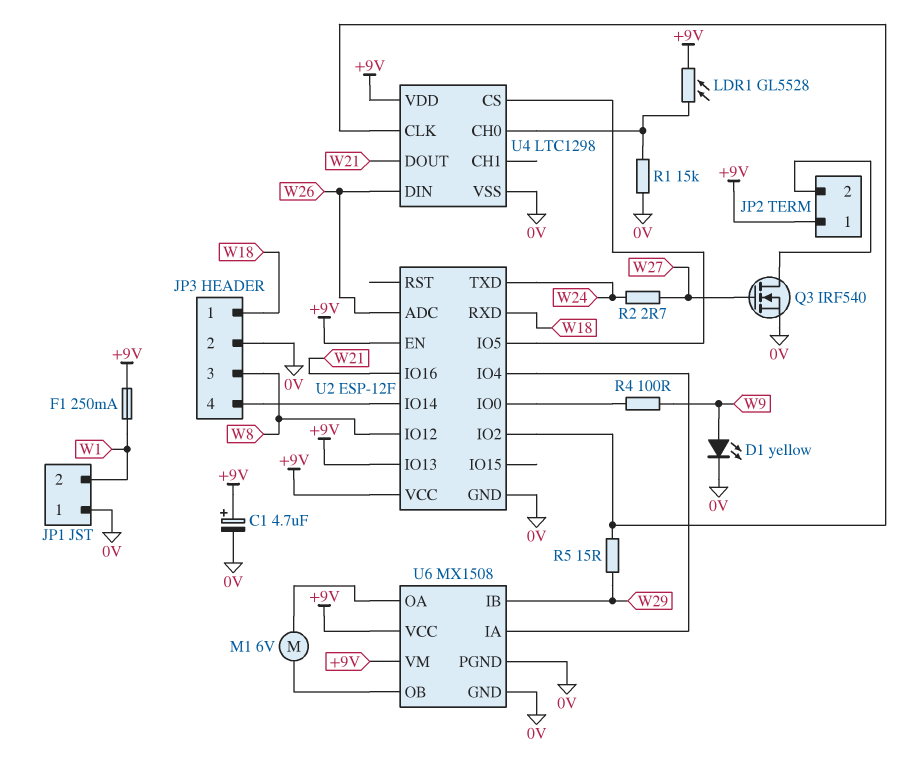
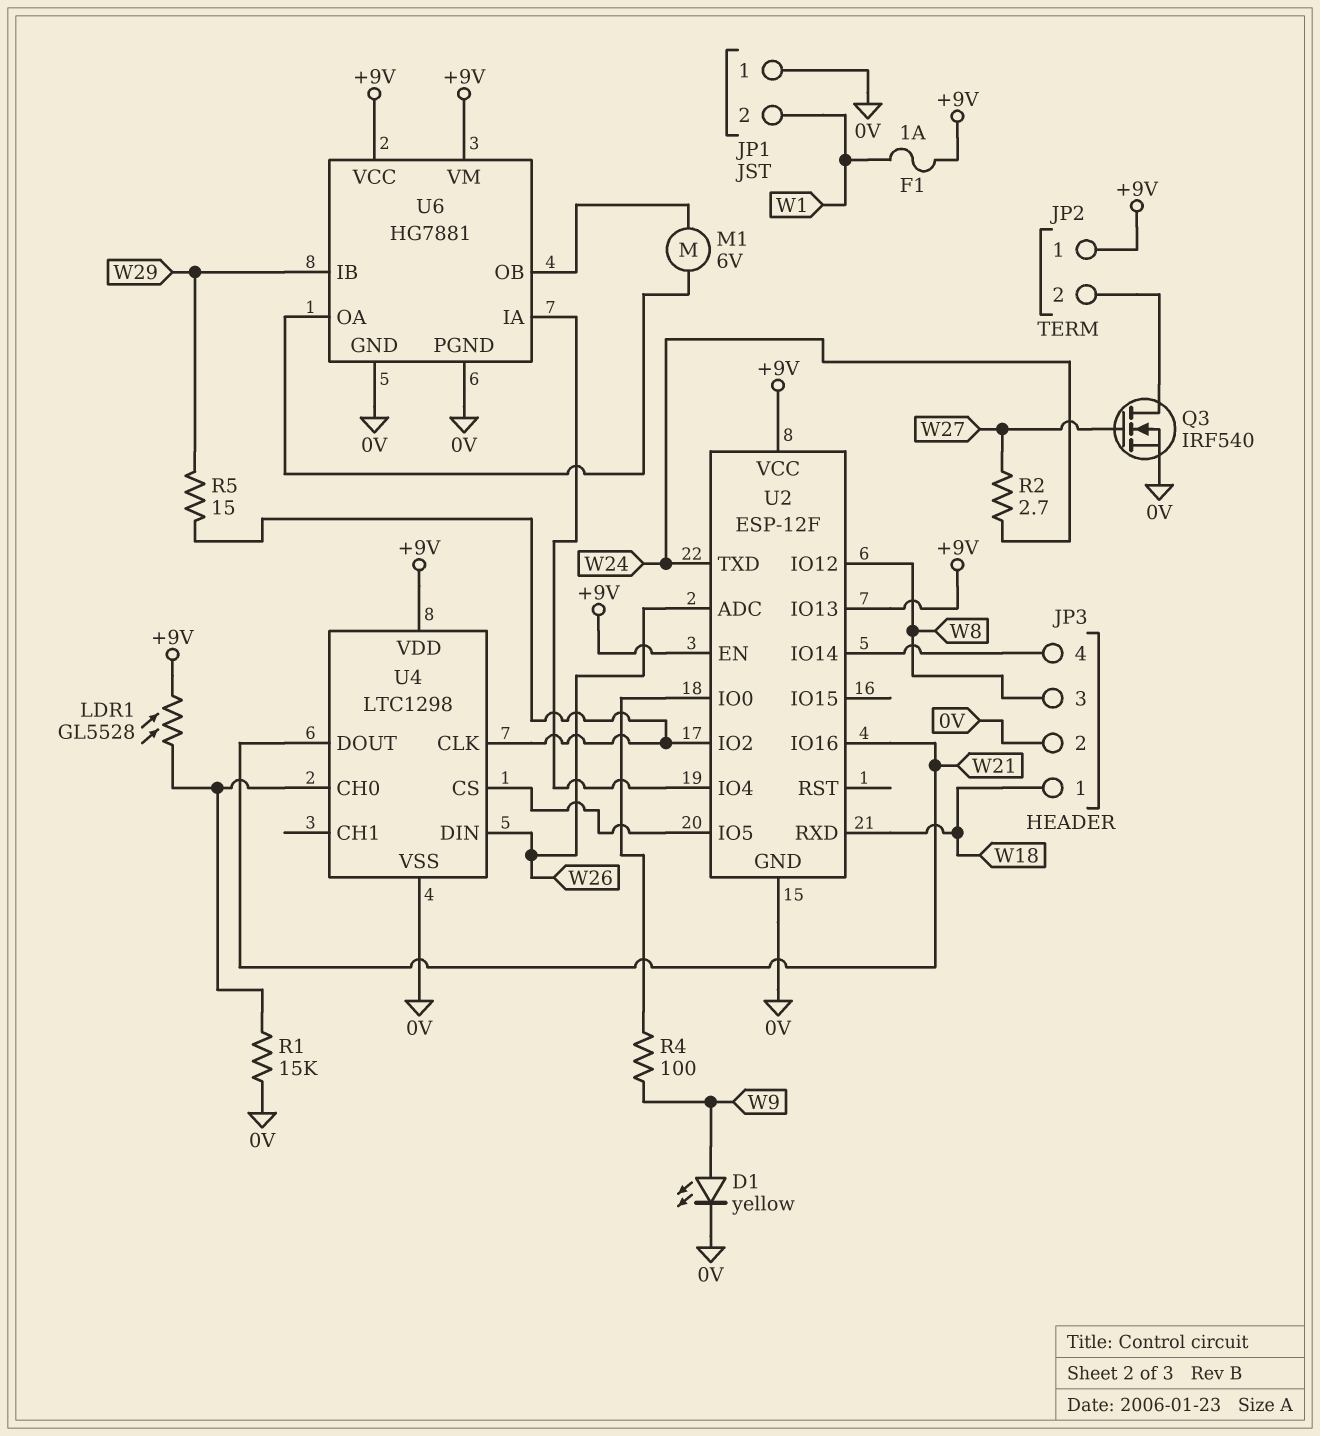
C1: 4.7uF (plus +9V, minus 0V) -> none
F1: 250mA (+9V, W1) -> 1A (+9V, W1)
U6: MX1508 -> HG7881

